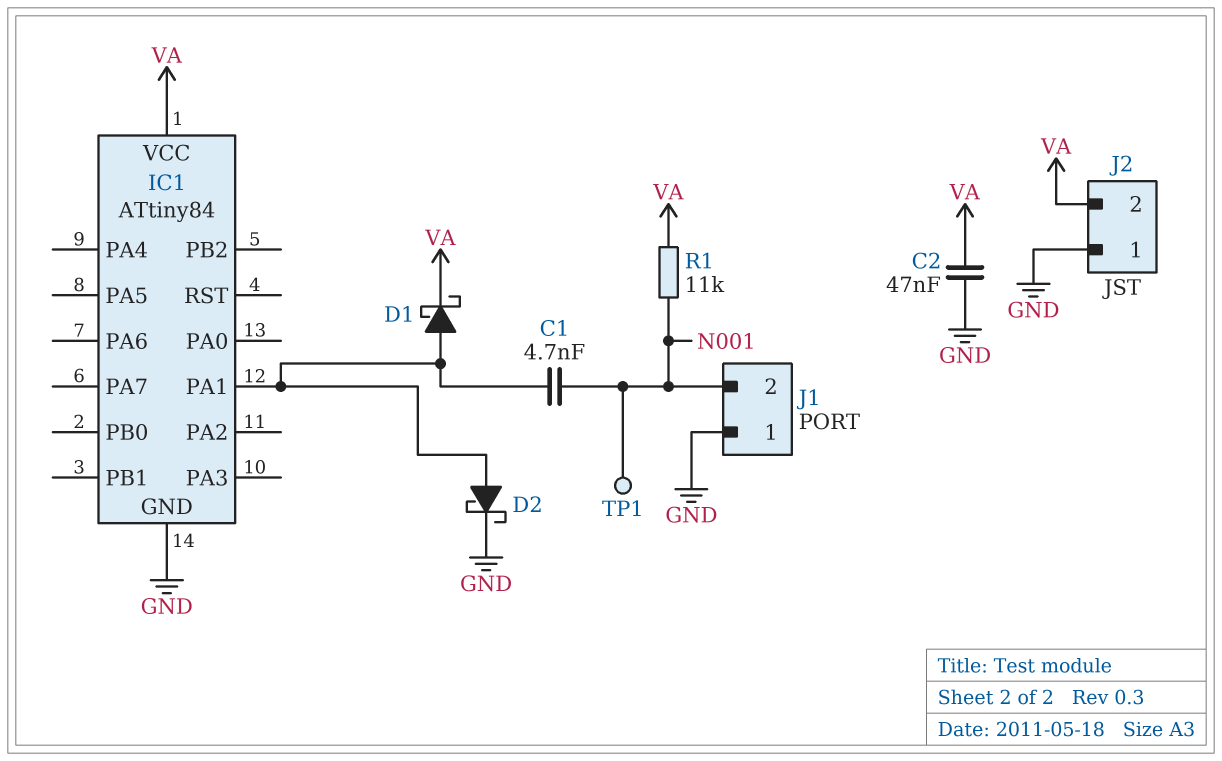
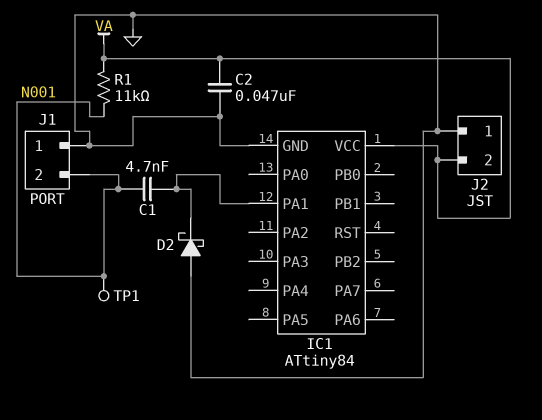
D1: schottky (A IC1/PA1, K VA) -> none
D2: schottky (A IC1/PA1, K GND) -> schottky (A GND, K IC1/PA1)

